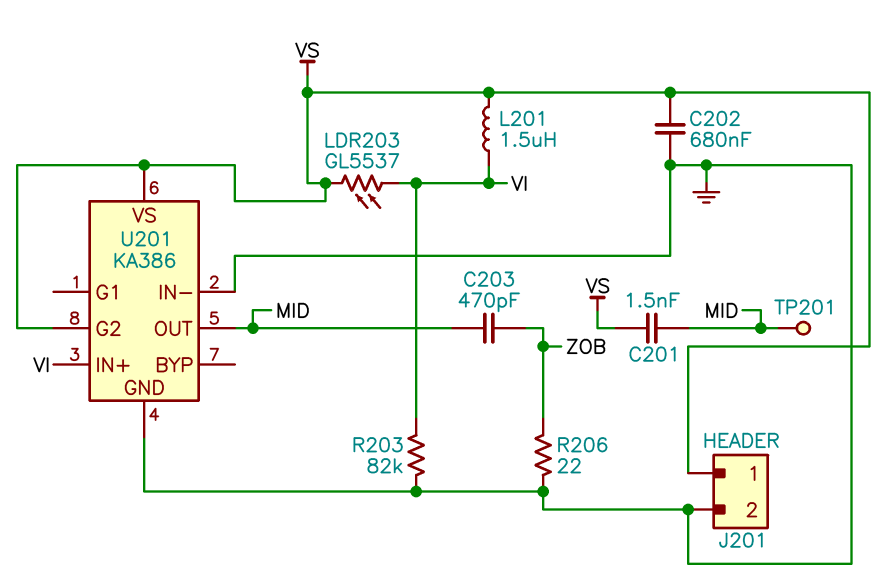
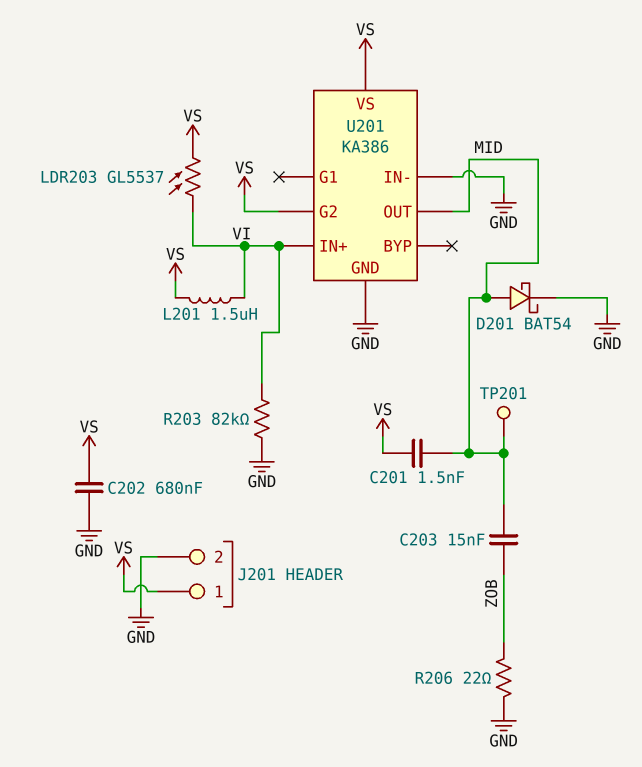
C203: 470pF (MID, ZOB) -> 15nF (MID, ZOB)
D201: none -> schottky BAT54 (A MID, K GND)

